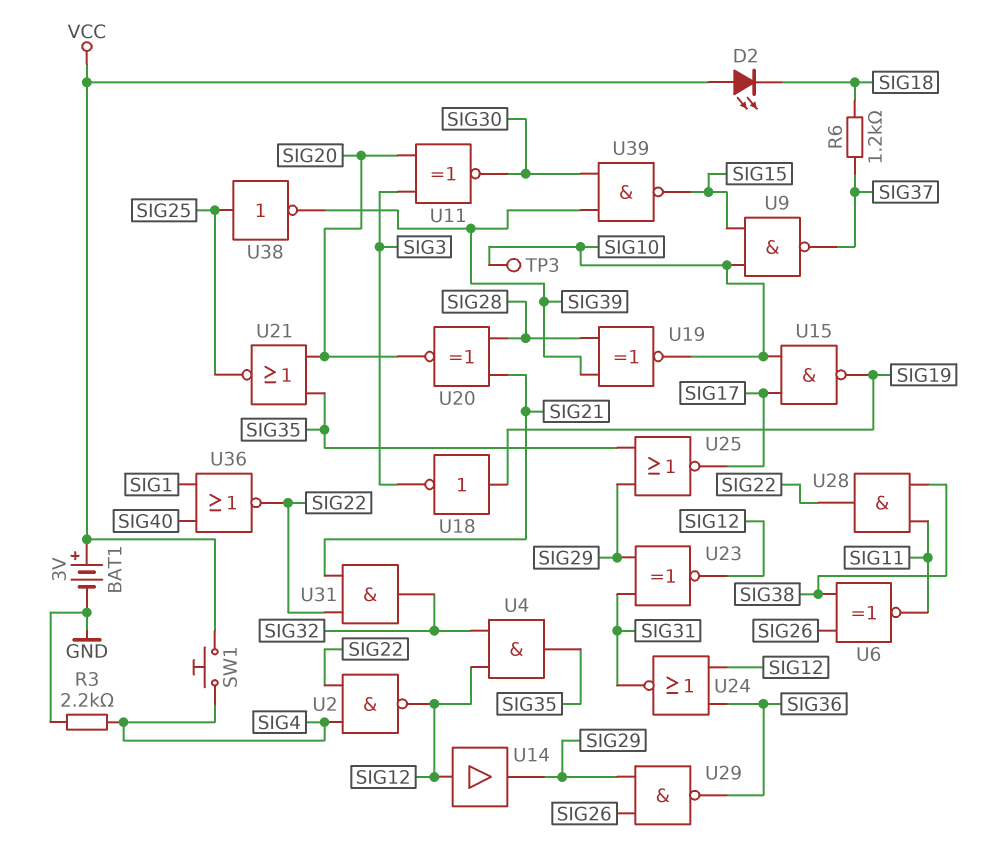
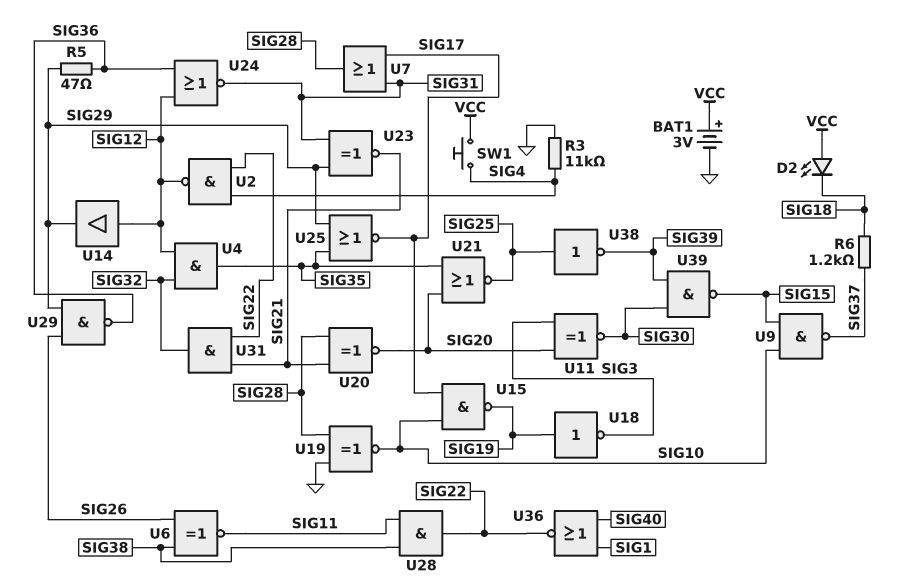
R3: 2.2k (GND, SIG4) -> 11k (GND, SIG4)
R5: none -> 47 (SIG29, SIG36)
TP3: test point (SIG10) -> none
U7: none -> OR (in SIG17, in SIG31, out SIG28)
U19: XNOR (in SIG28, in SIG39, out SIG10) -> XNOR (in GND, in SIG28, out SIG10)
U23: XNOR (in SIG29, in SIG31, out SIG12) -> XNOR (in SIG29, in SIG31, out SIG21)

